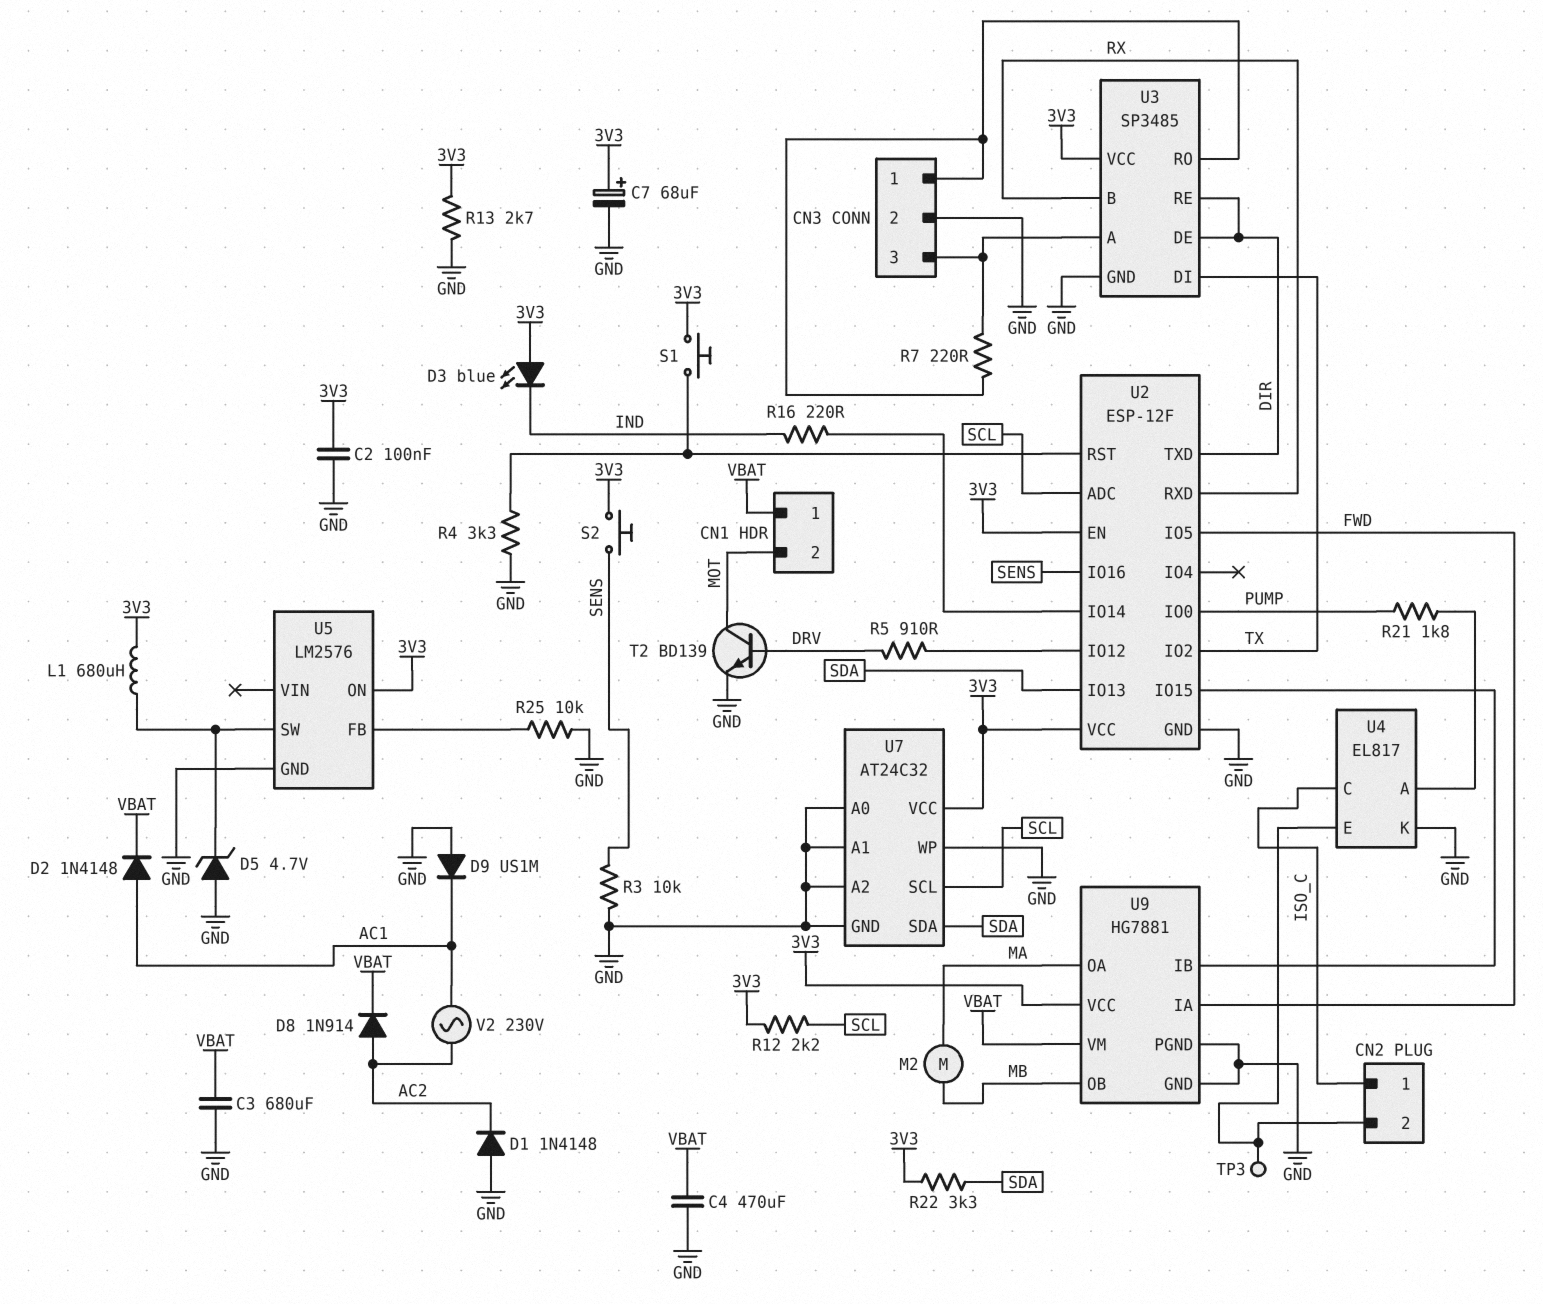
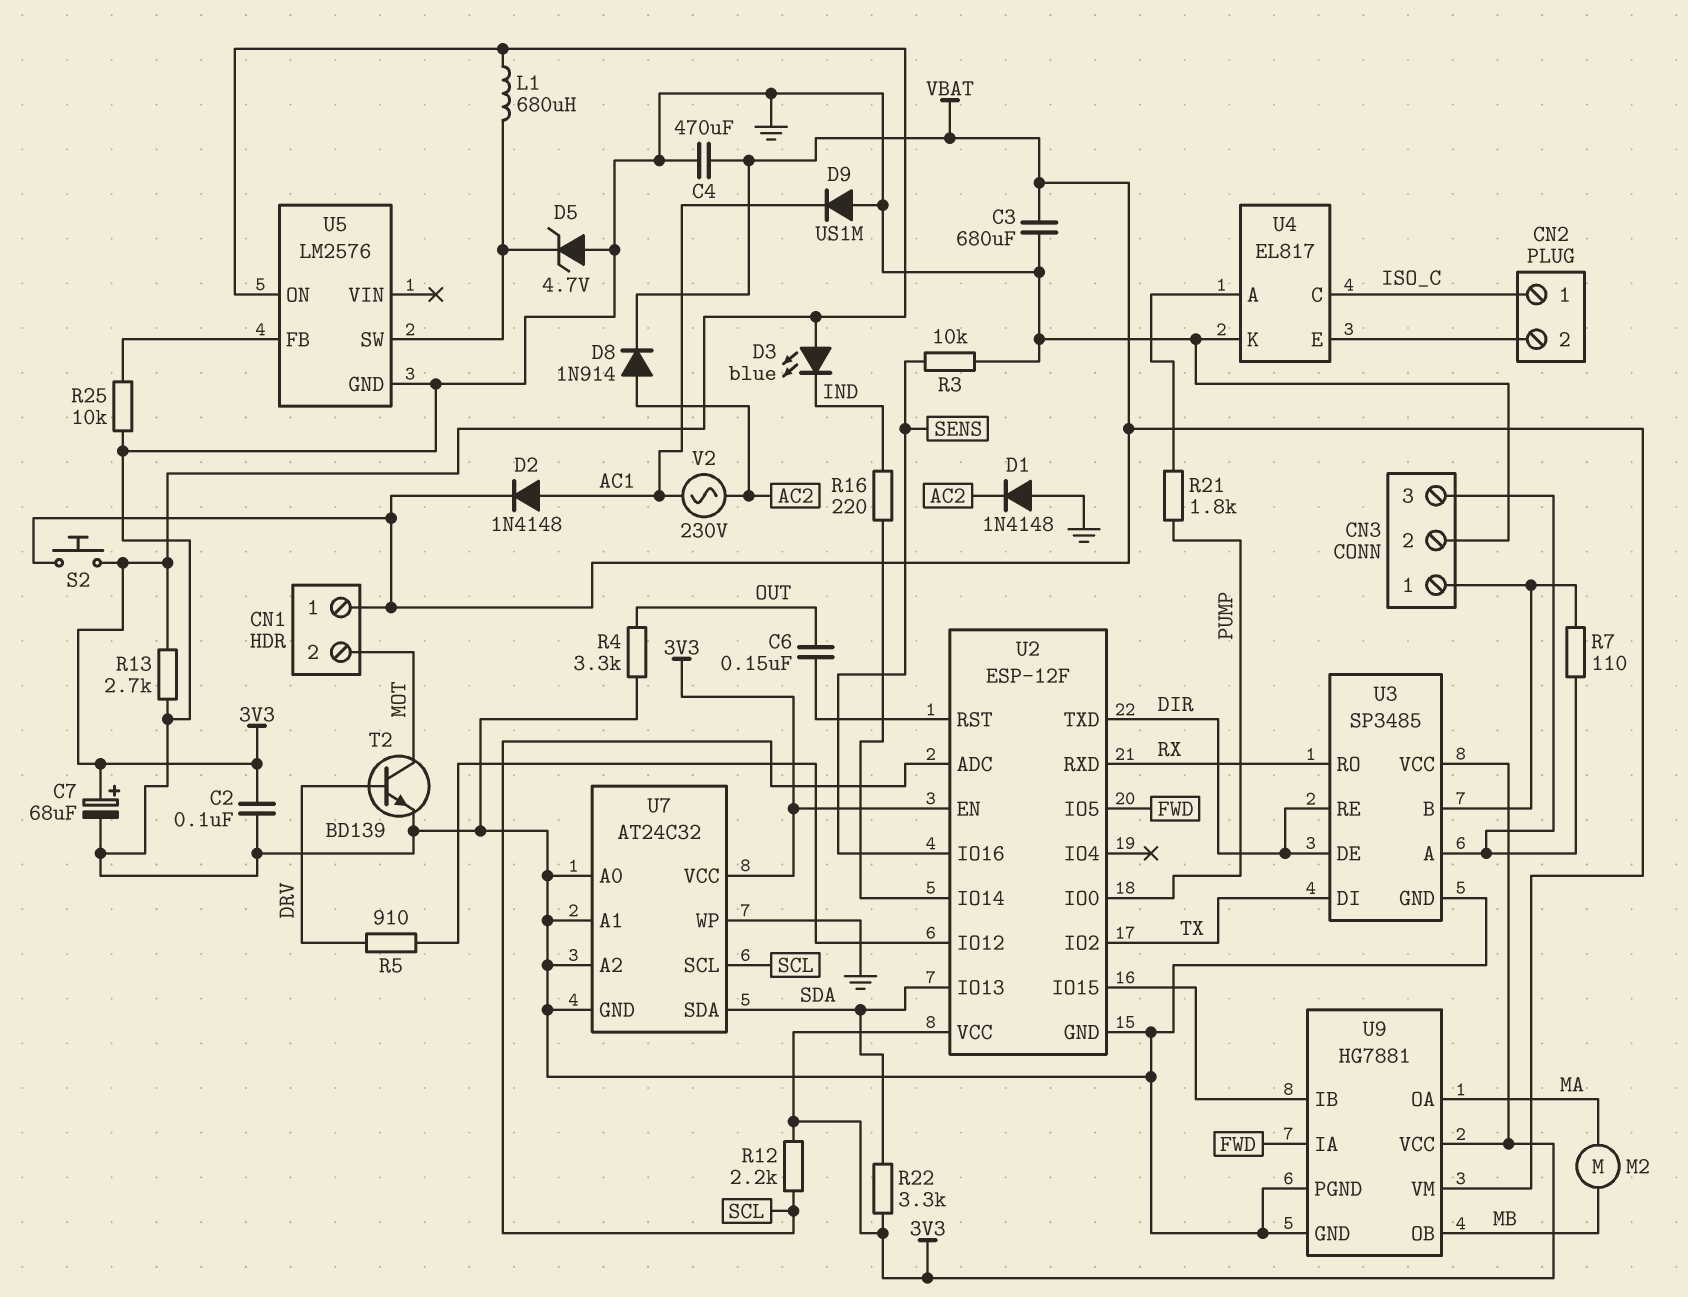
C6: none -> 150nF (OUT, U2/RST)
R4: 3.3k (GND, U2/RST) -> 3.3k (GND, OUT)
R7: 220 (CN3/1, CN3/3) -> 110 (CN3/1, CN3/3)
S1: button (3V3, U2/RST) -> none
S2: button (3V3, SENS) -> button (3V3, VBAT)
TP3: test point (CN2/2) -> none
U3 pin B: RX -> CN3/1
U3 pin RO: CN3/1 -> RX

